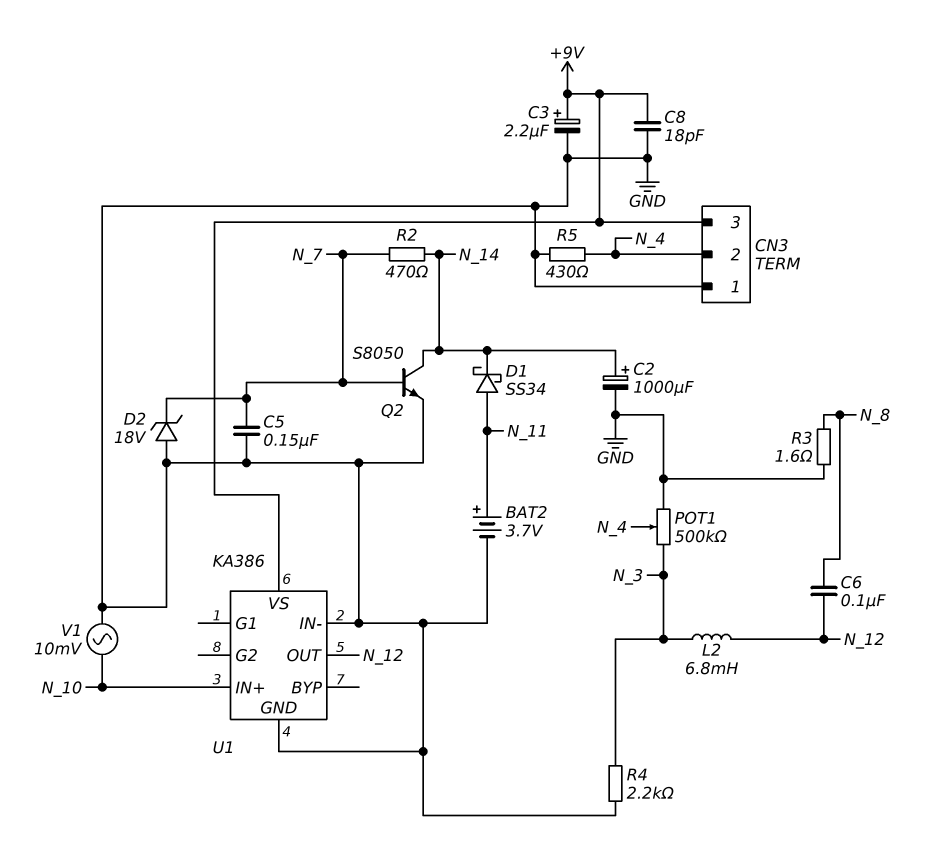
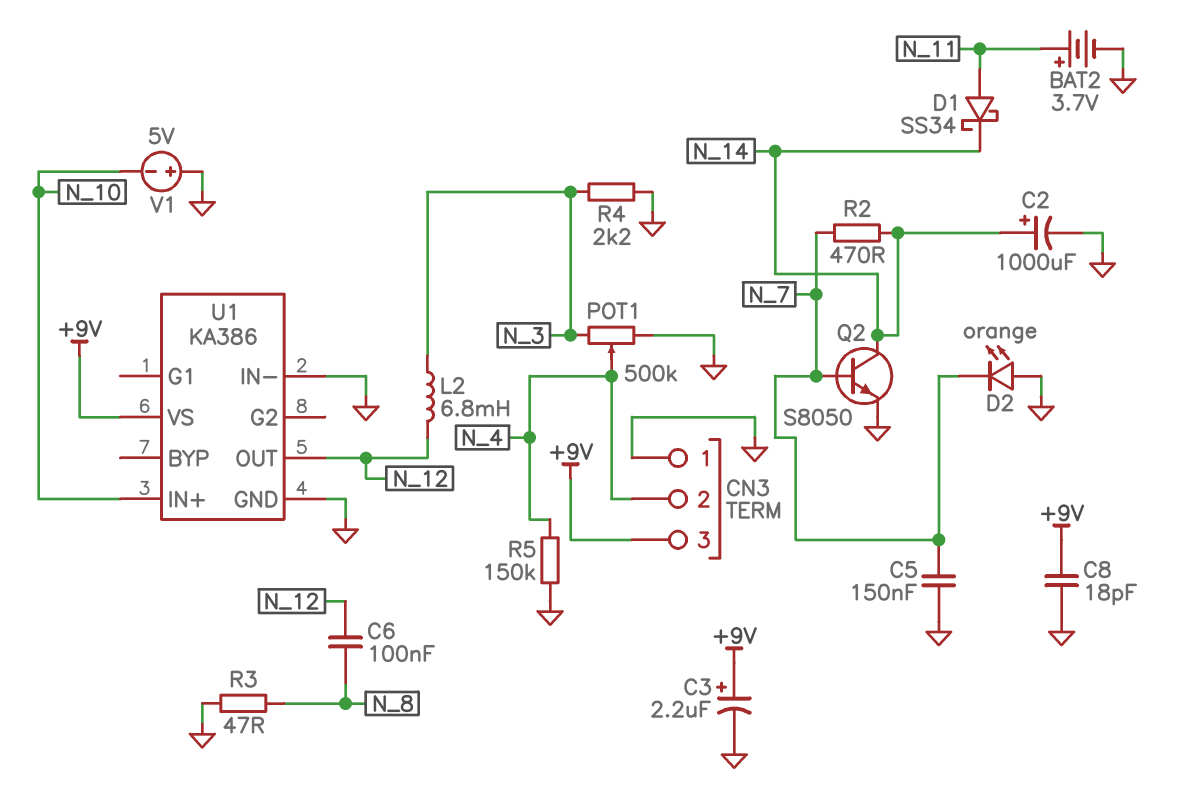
D2: zener 18V (A GND, K N_7) -> LED orange (A GND, K N_7)
R3: 1.6 (GND, N_8) -> 47 (GND, N_8)
R5: 430 (GND, N_4) -> 150k (GND, N_4)
V1: AC 10mV (GND, N_10) -> 5V (plus GND, minus N_10)

